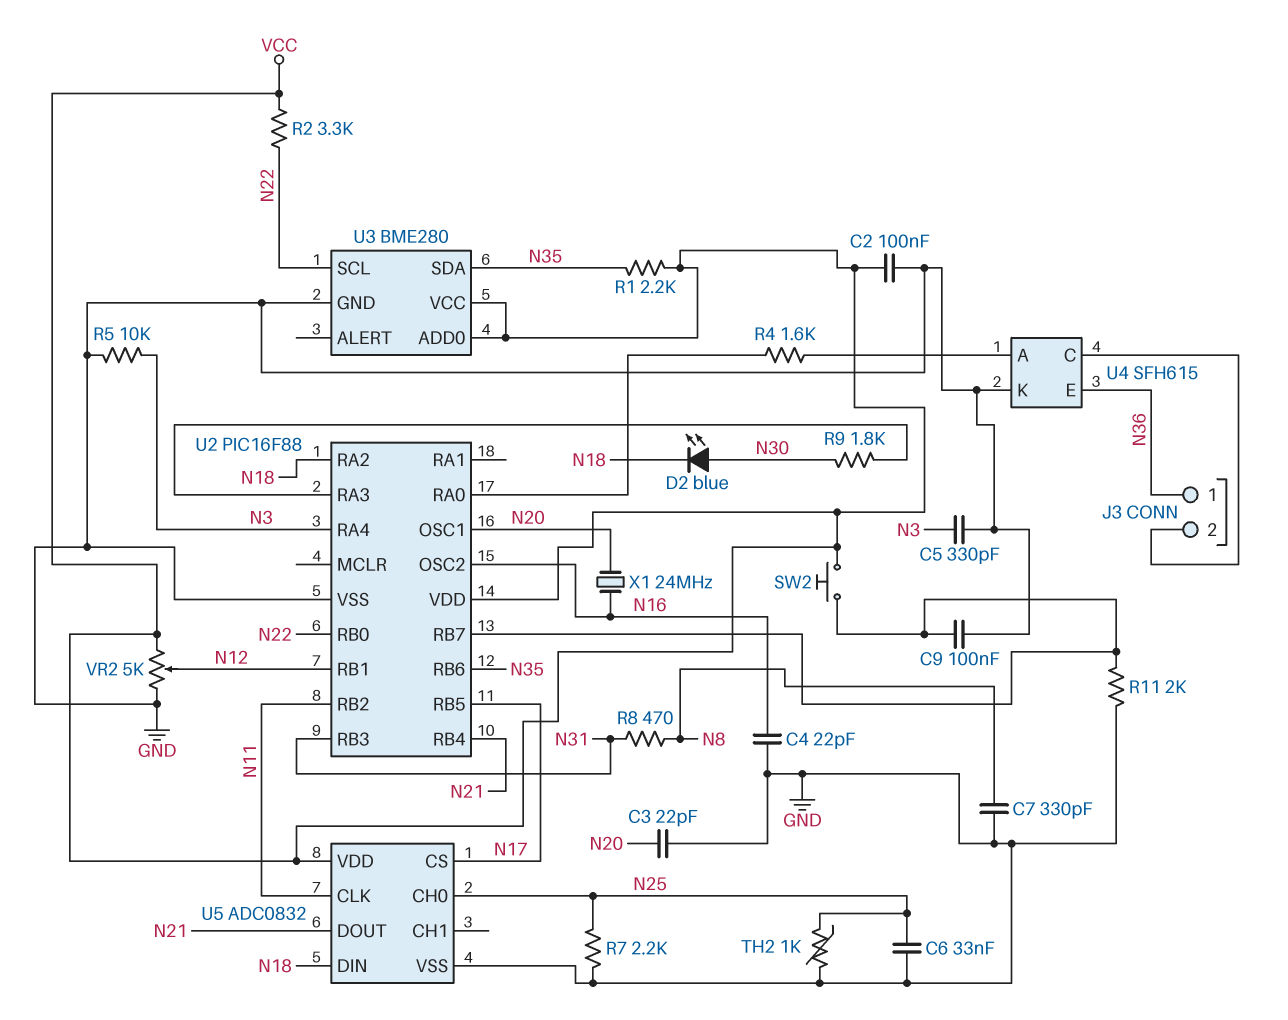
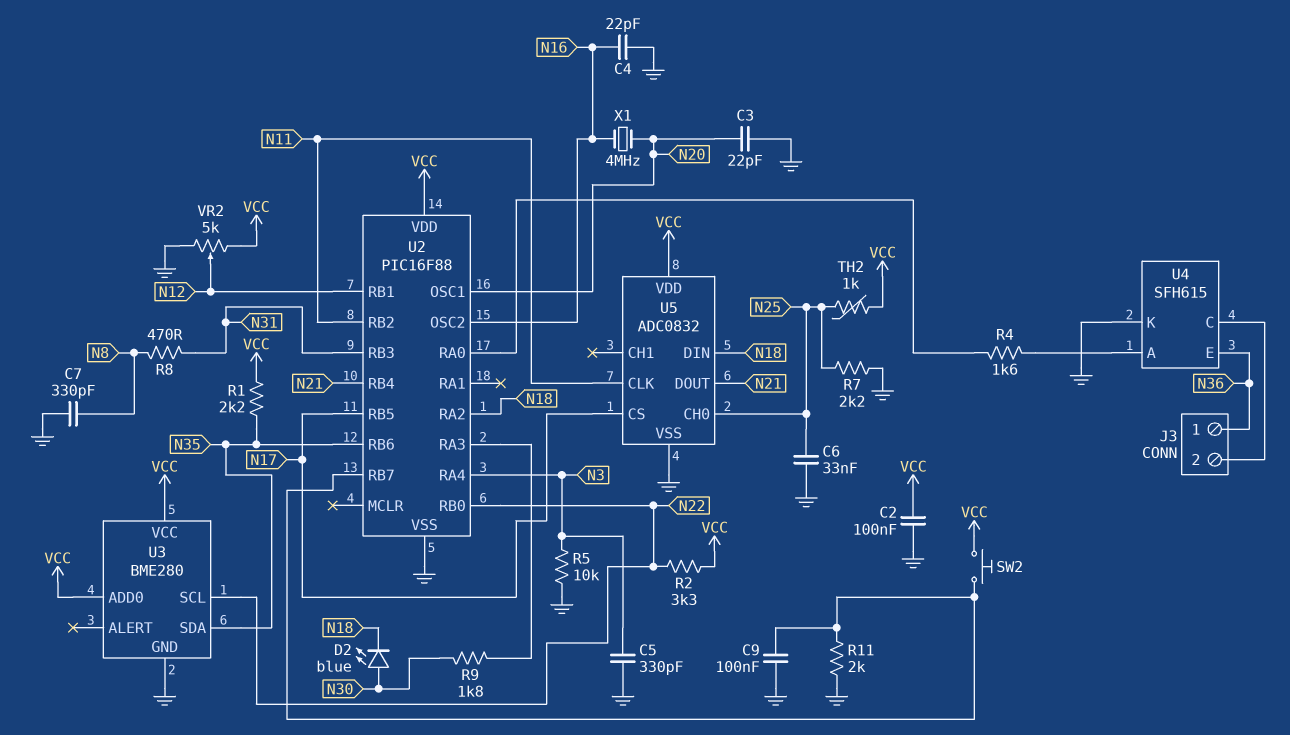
TH2: 1k (GND, N25) -> 1k (N25, VCC)
X1: 24MHz (N16, N20) -> 4MHz (N16, N20)

